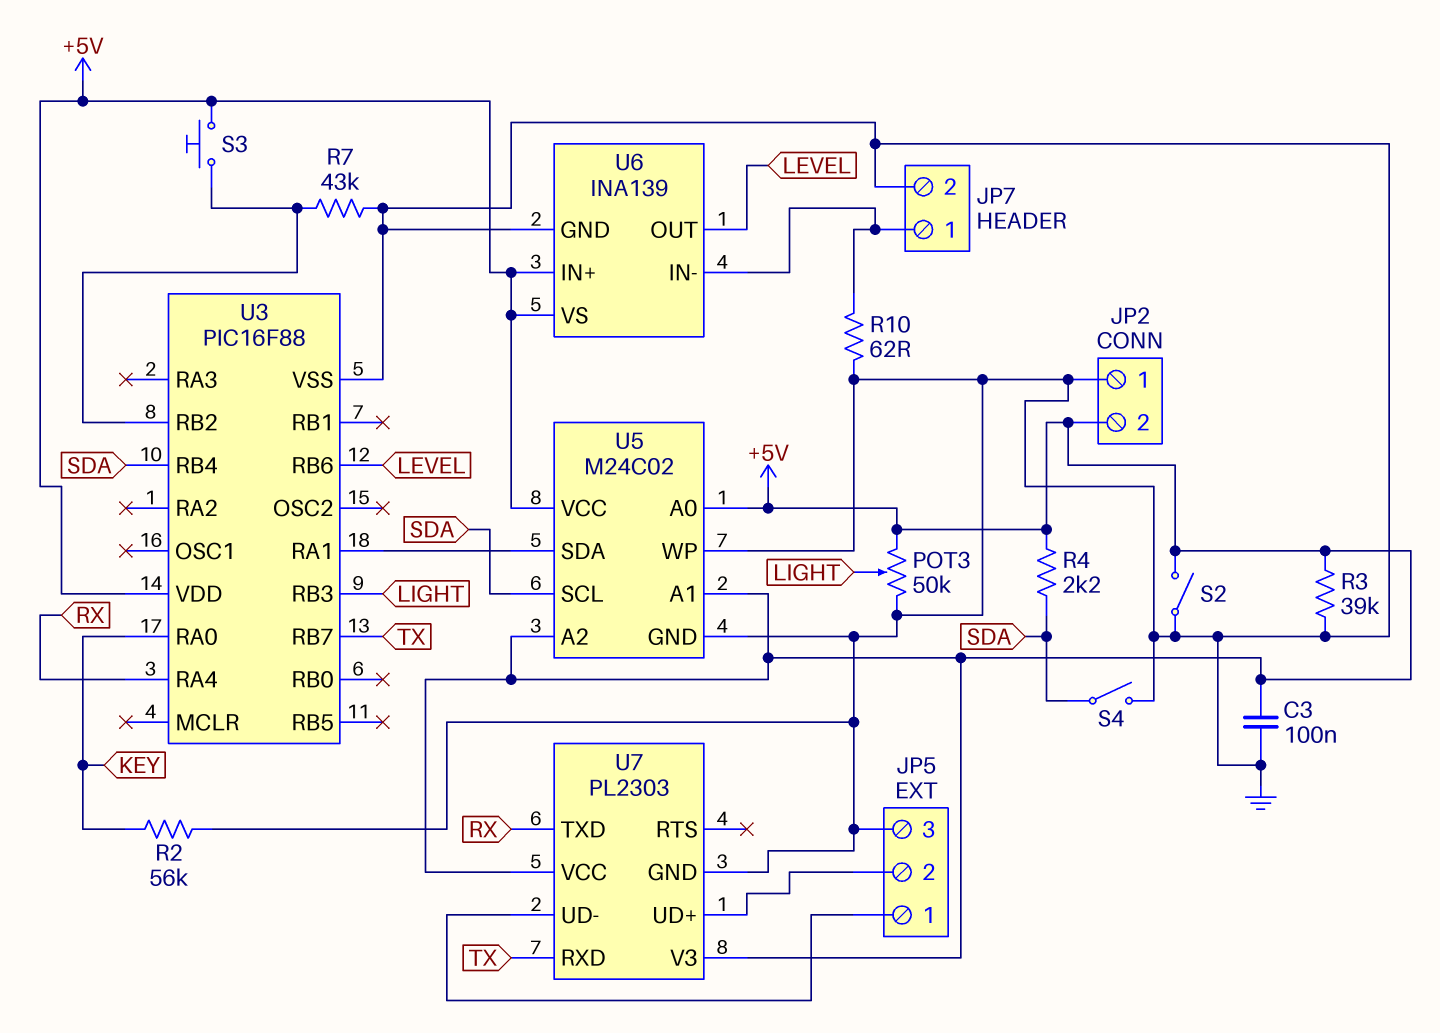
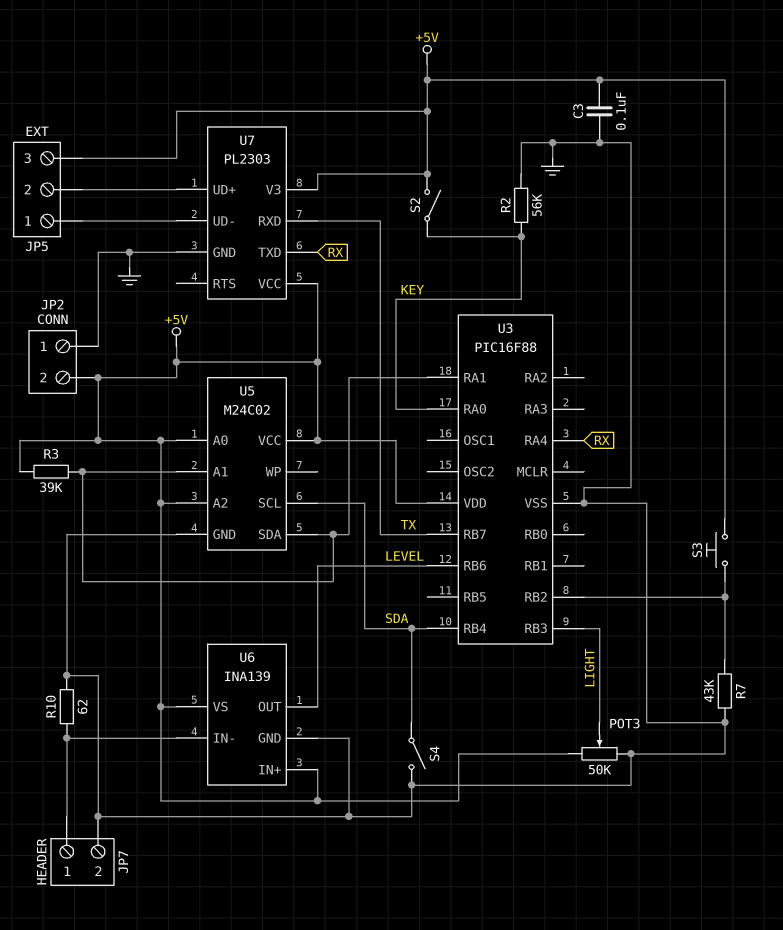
JP5 pin 3: GND -> +5V
R3: 39k (+5V, GND) -> 39k (+5V, U3/RA1)
R4: 2.2k (+5V, SDA) -> none
S2: switch (+5V, GND) -> switch (+5V, KEY)
U5 pin A1: +5V -> U3/RA1
U5 pin WP: GND -> none

